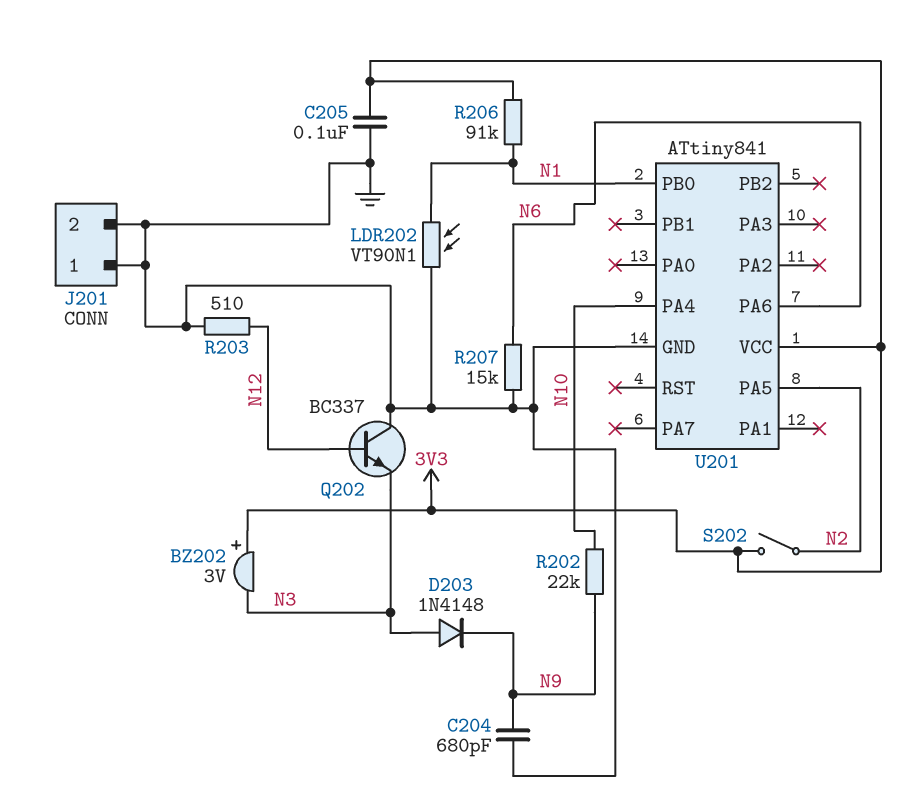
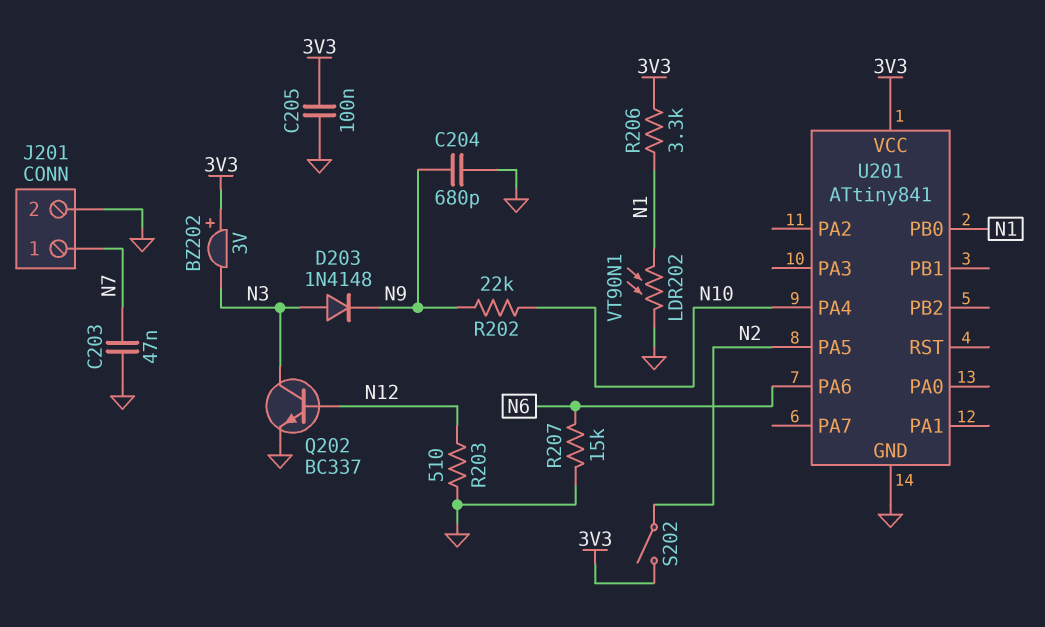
C203: none -> 47nF (GND, N7)
J201 pin 1: GND -> N7
Q202: NPN BC337 (B N12, C GND, E N3) -> NPN BC337 (B N12, C N3, E GND)
R206: 91k (3V3, N1) -> 3.3k (3V3, N1)

